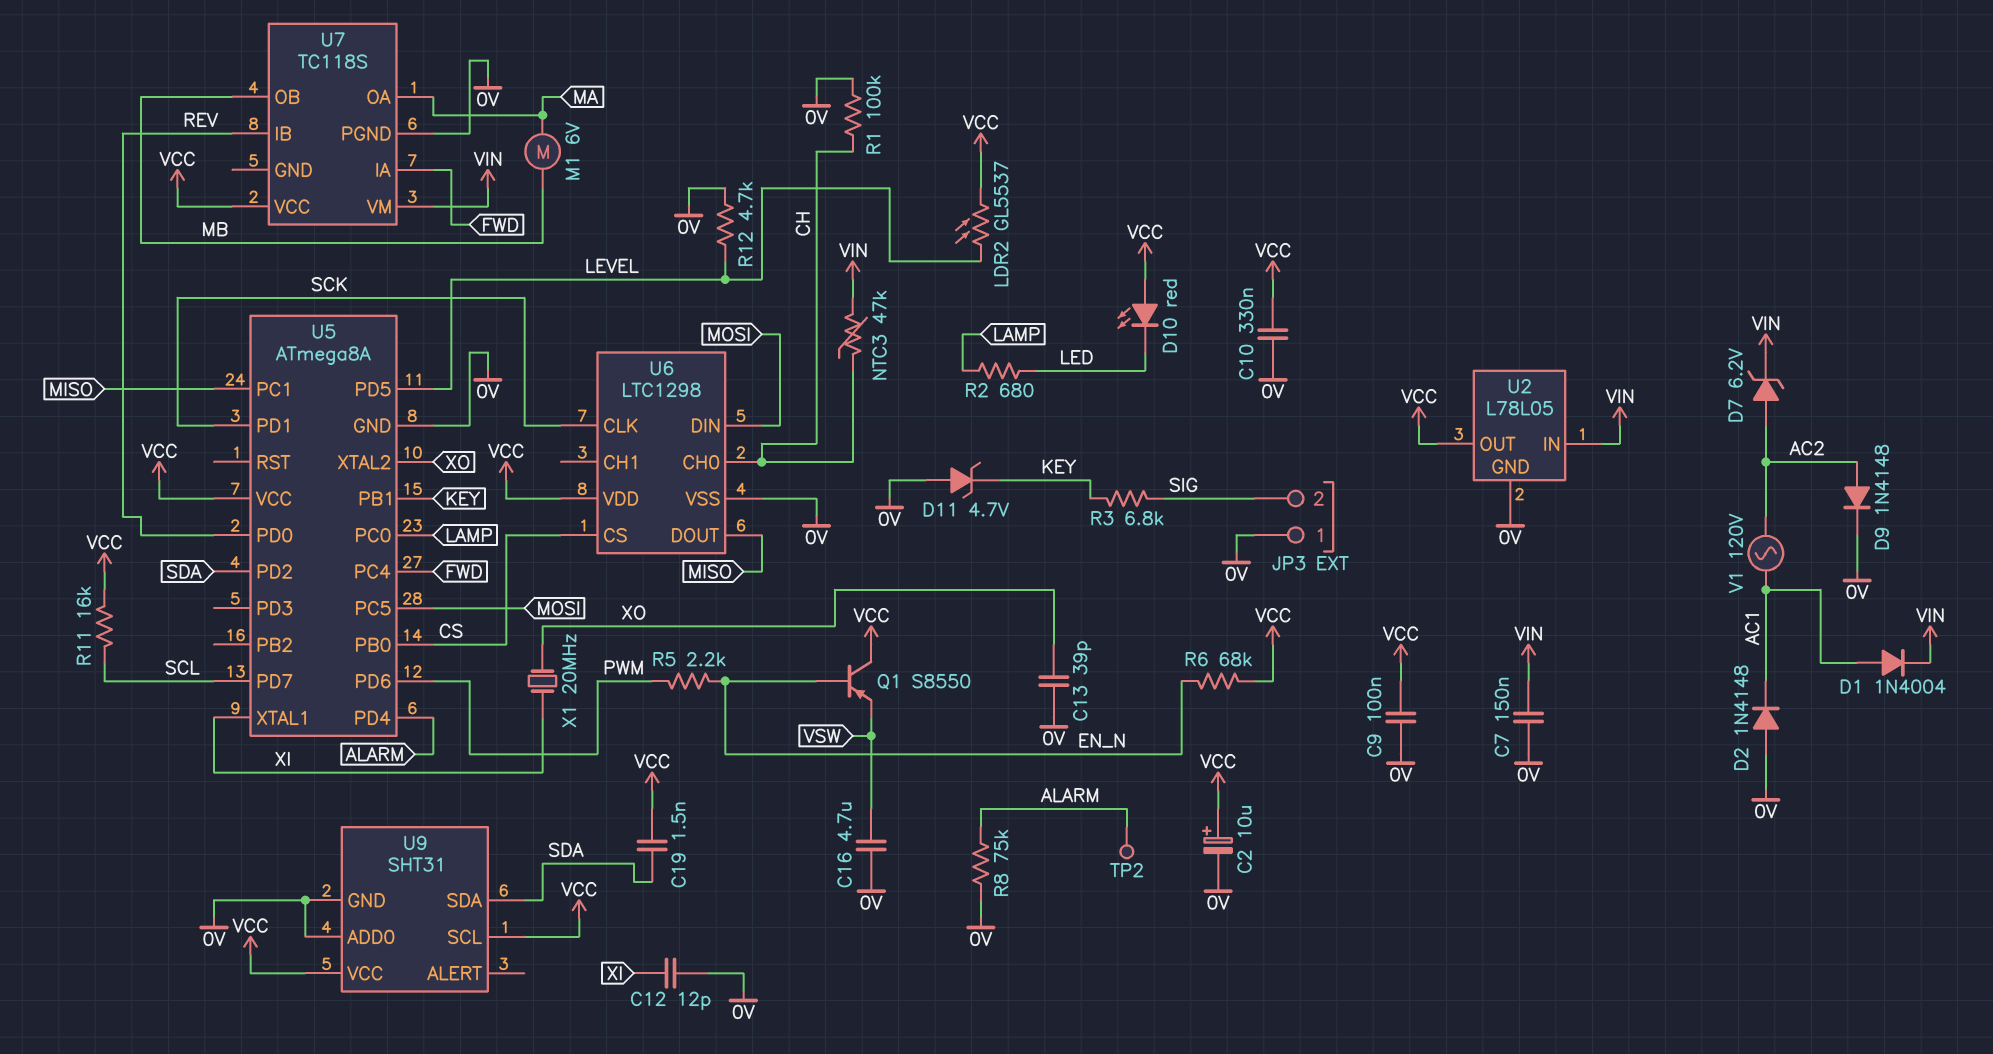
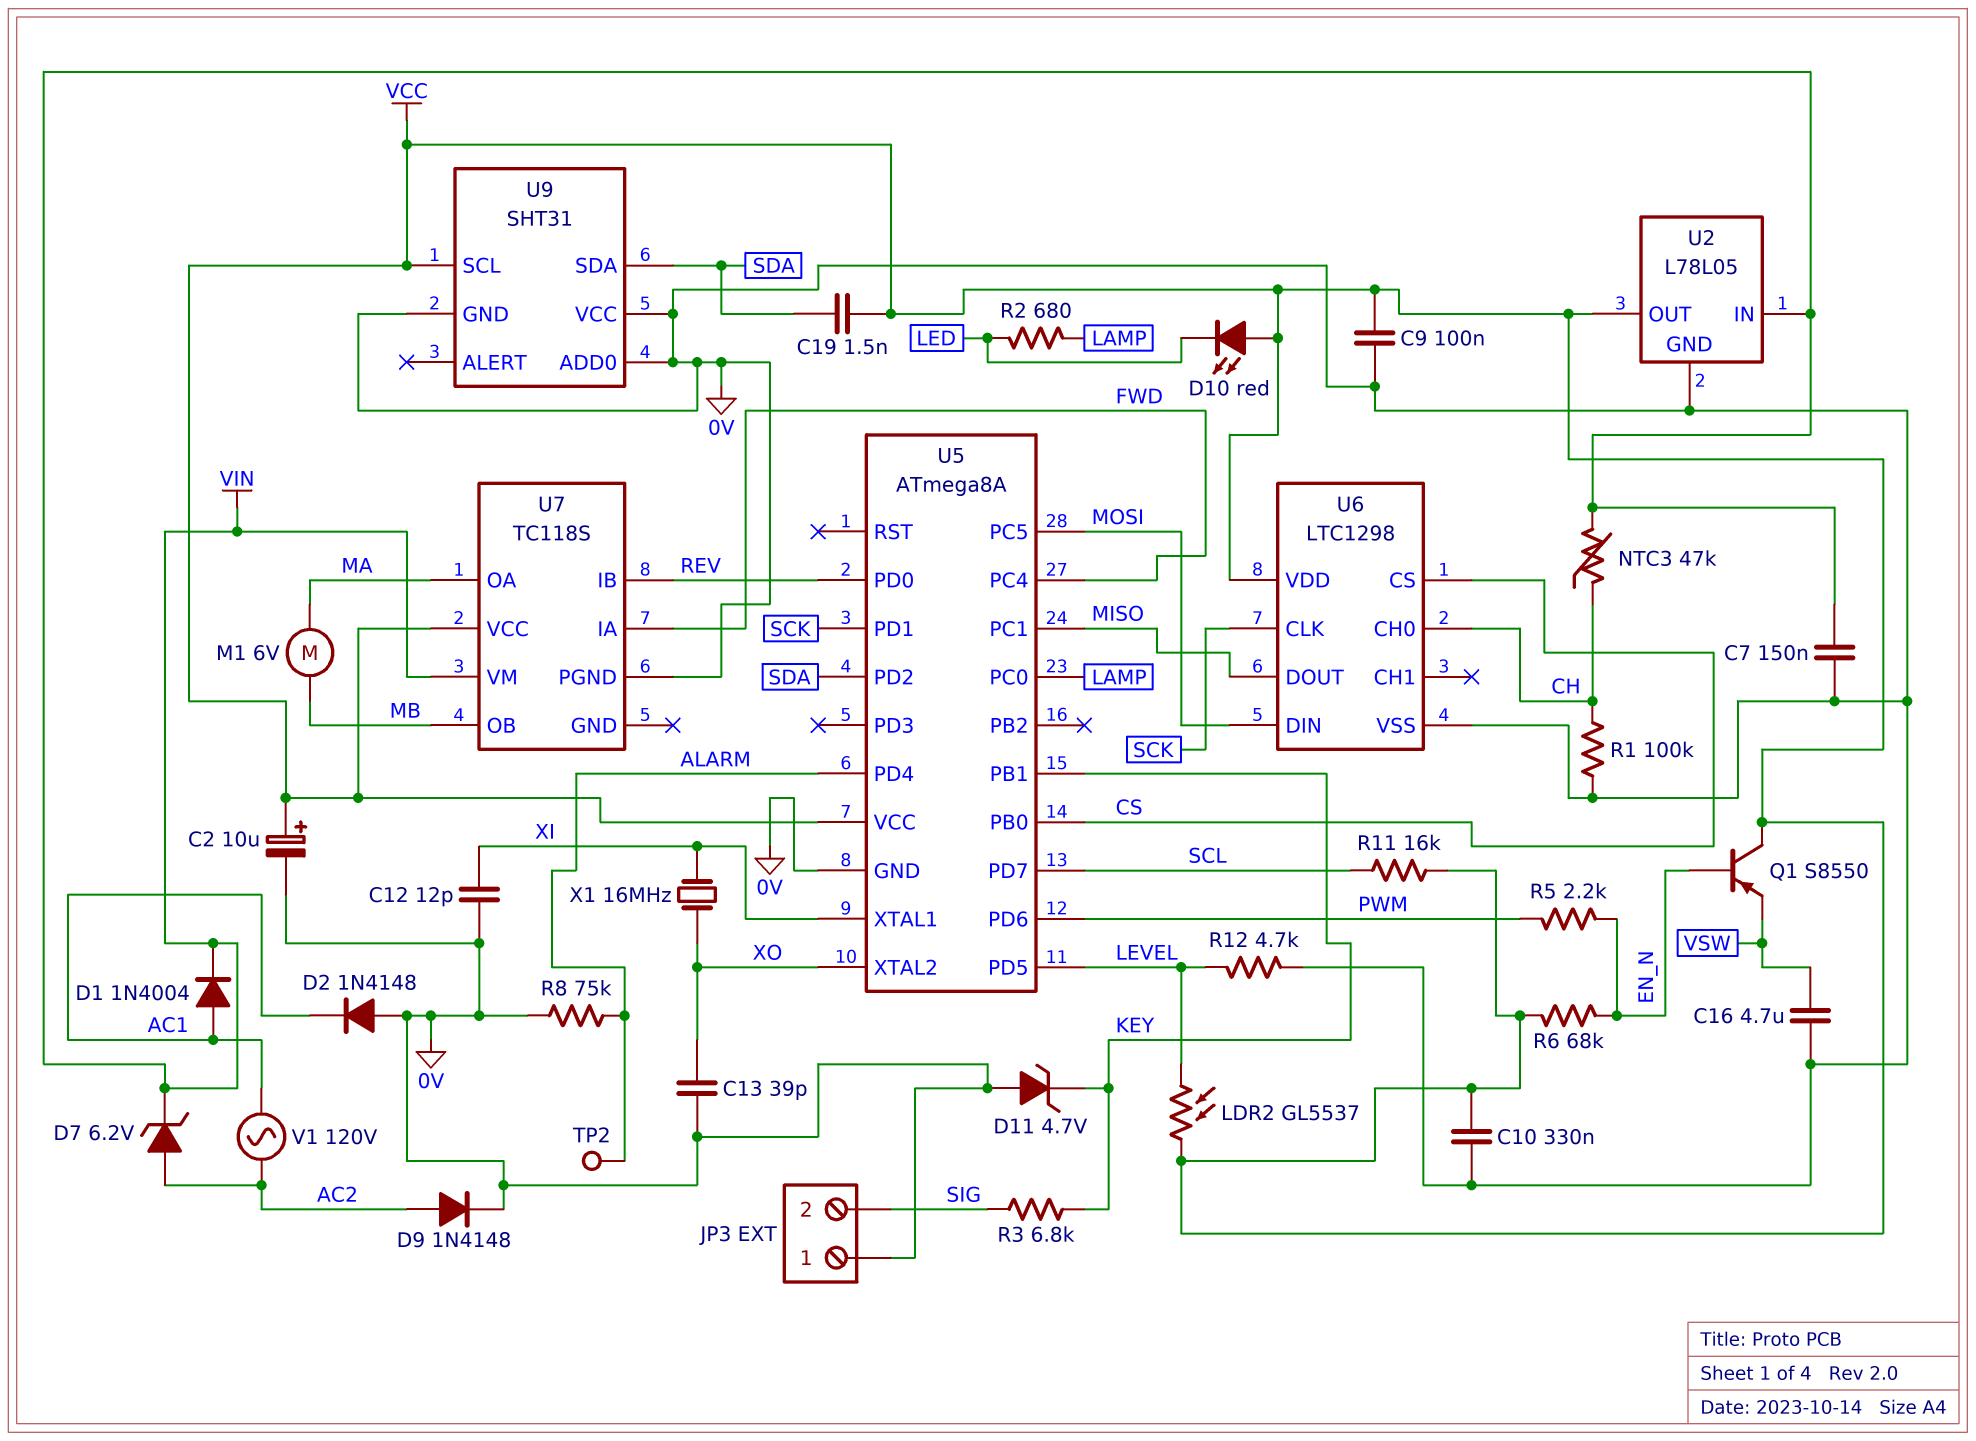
U9 pin VCC: VCC -> 0V
X1: 20MHz (XI, XO) -> 16MHz (XI, XO)

